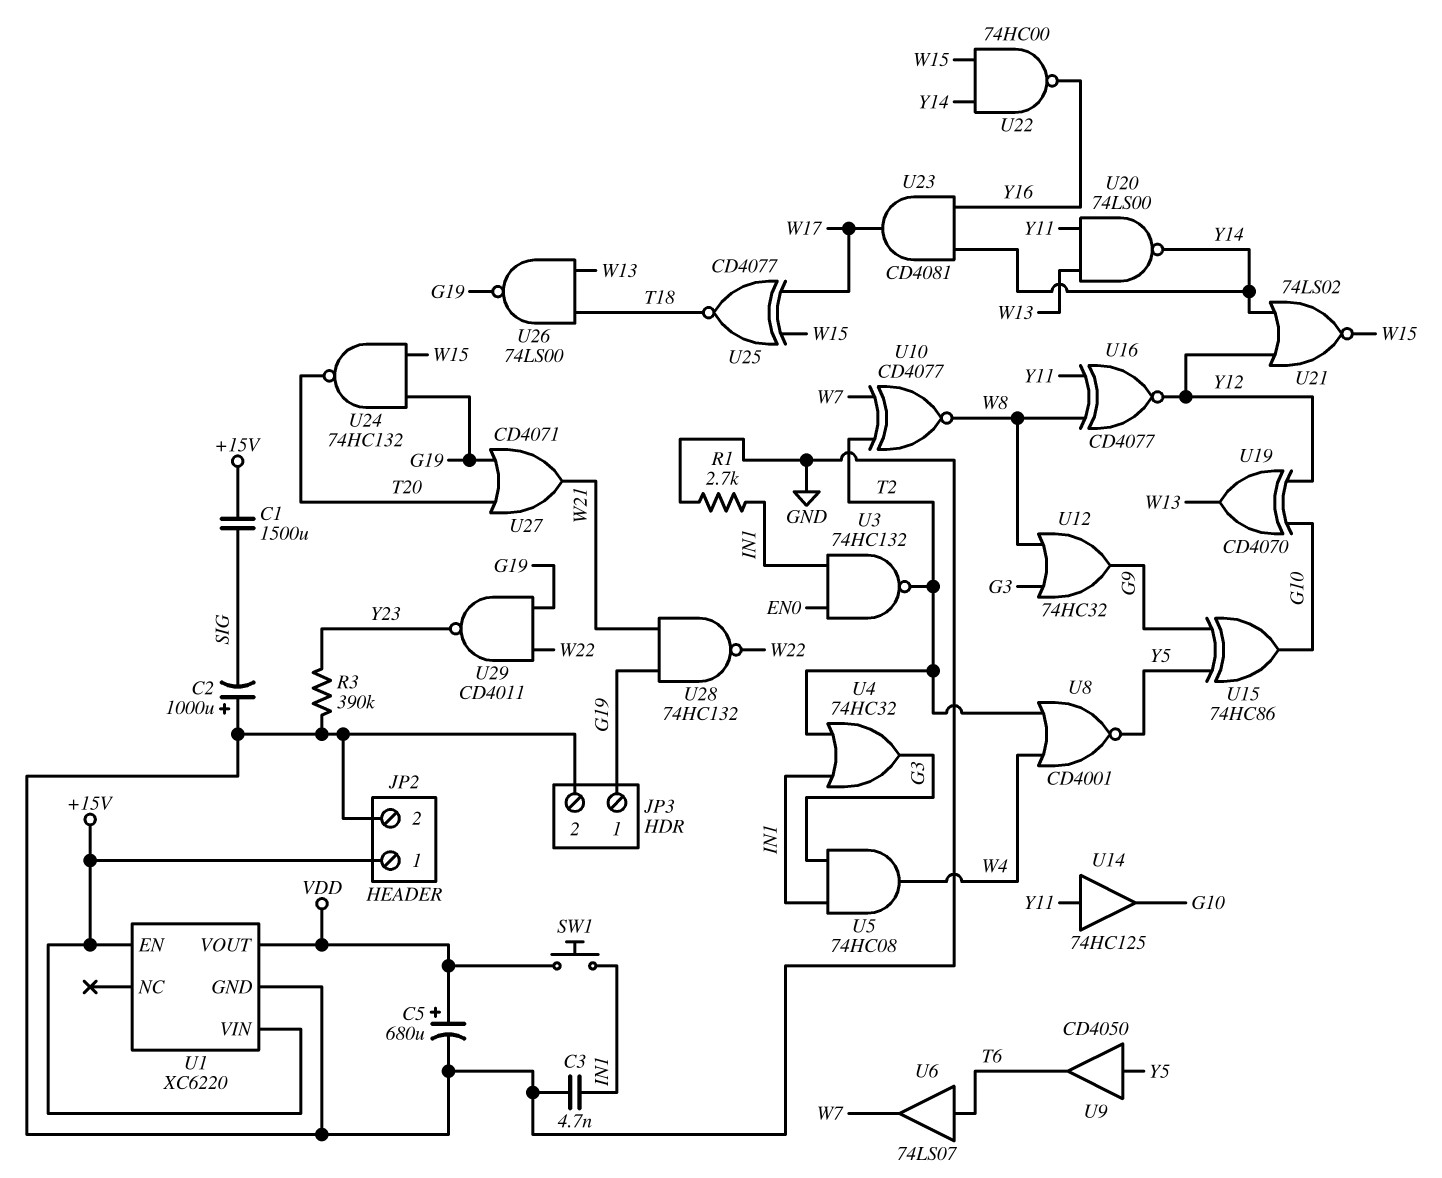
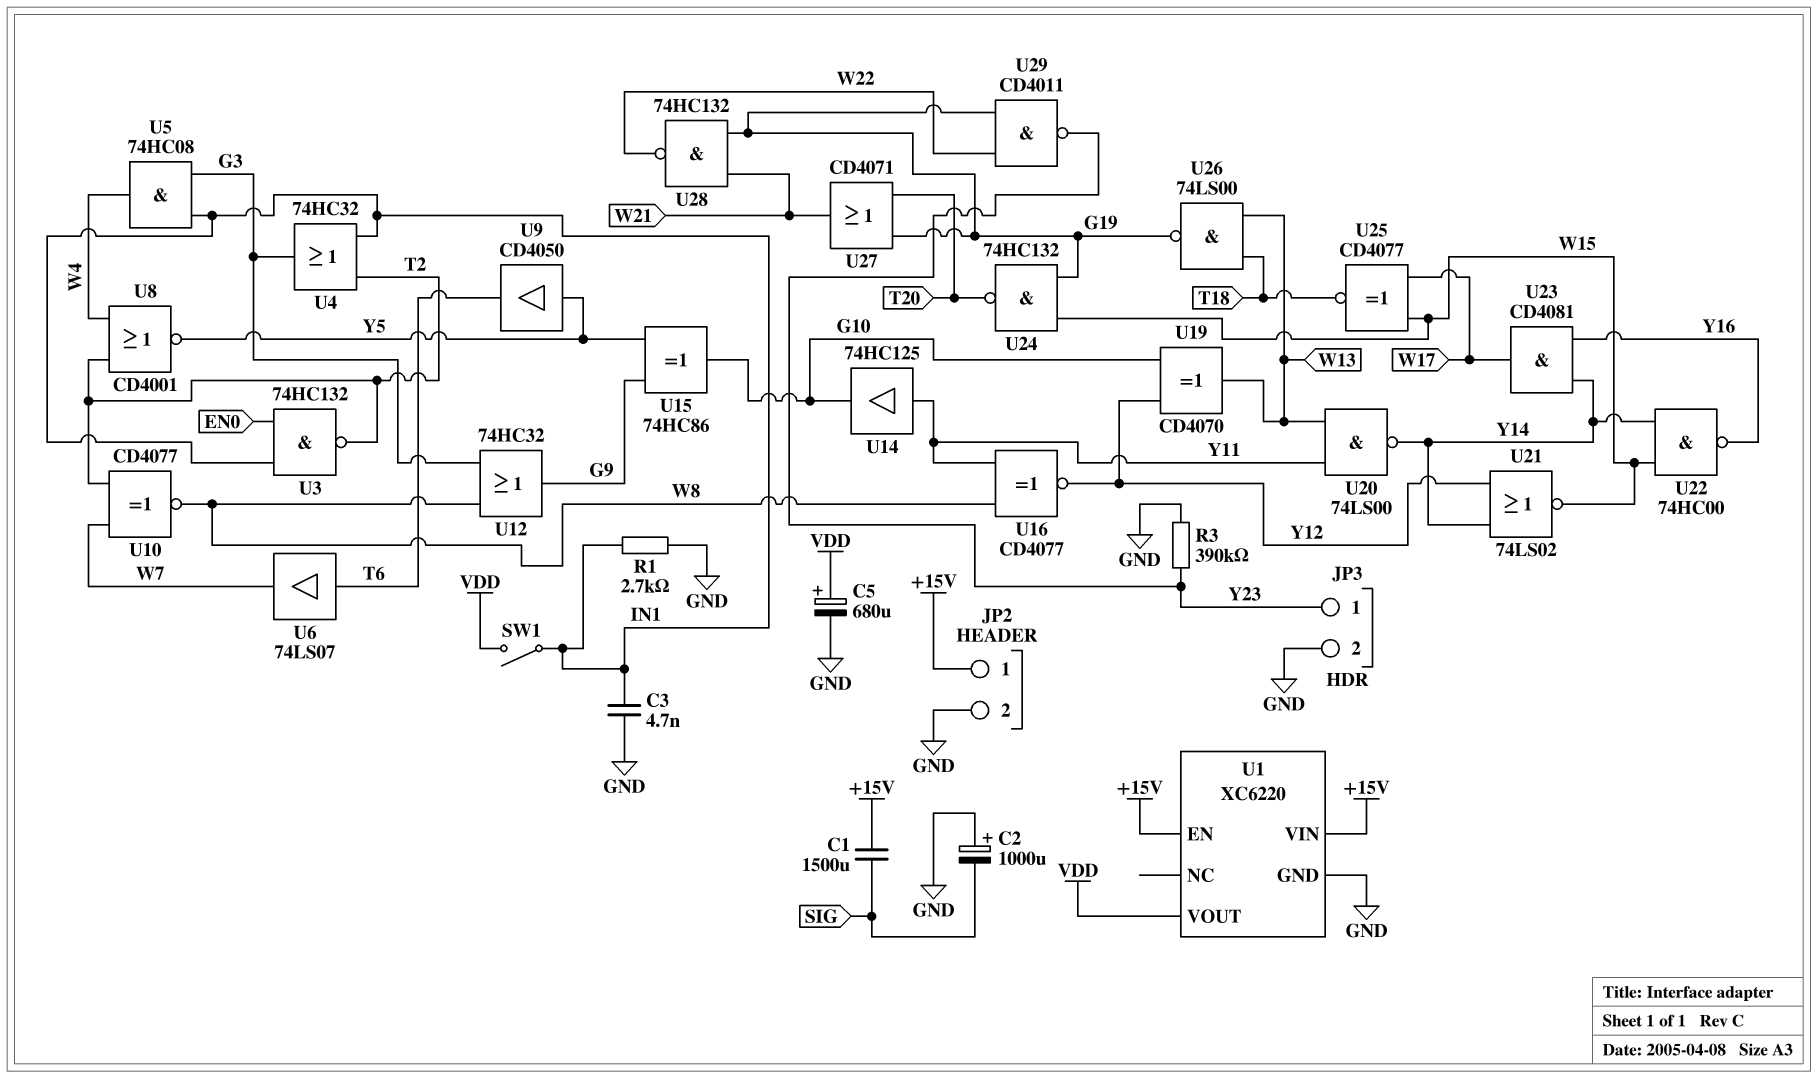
JP3 pin 1: G19 -> Y23
SW1: button (IN1, VDD) -> switch (IN1, VDD)

